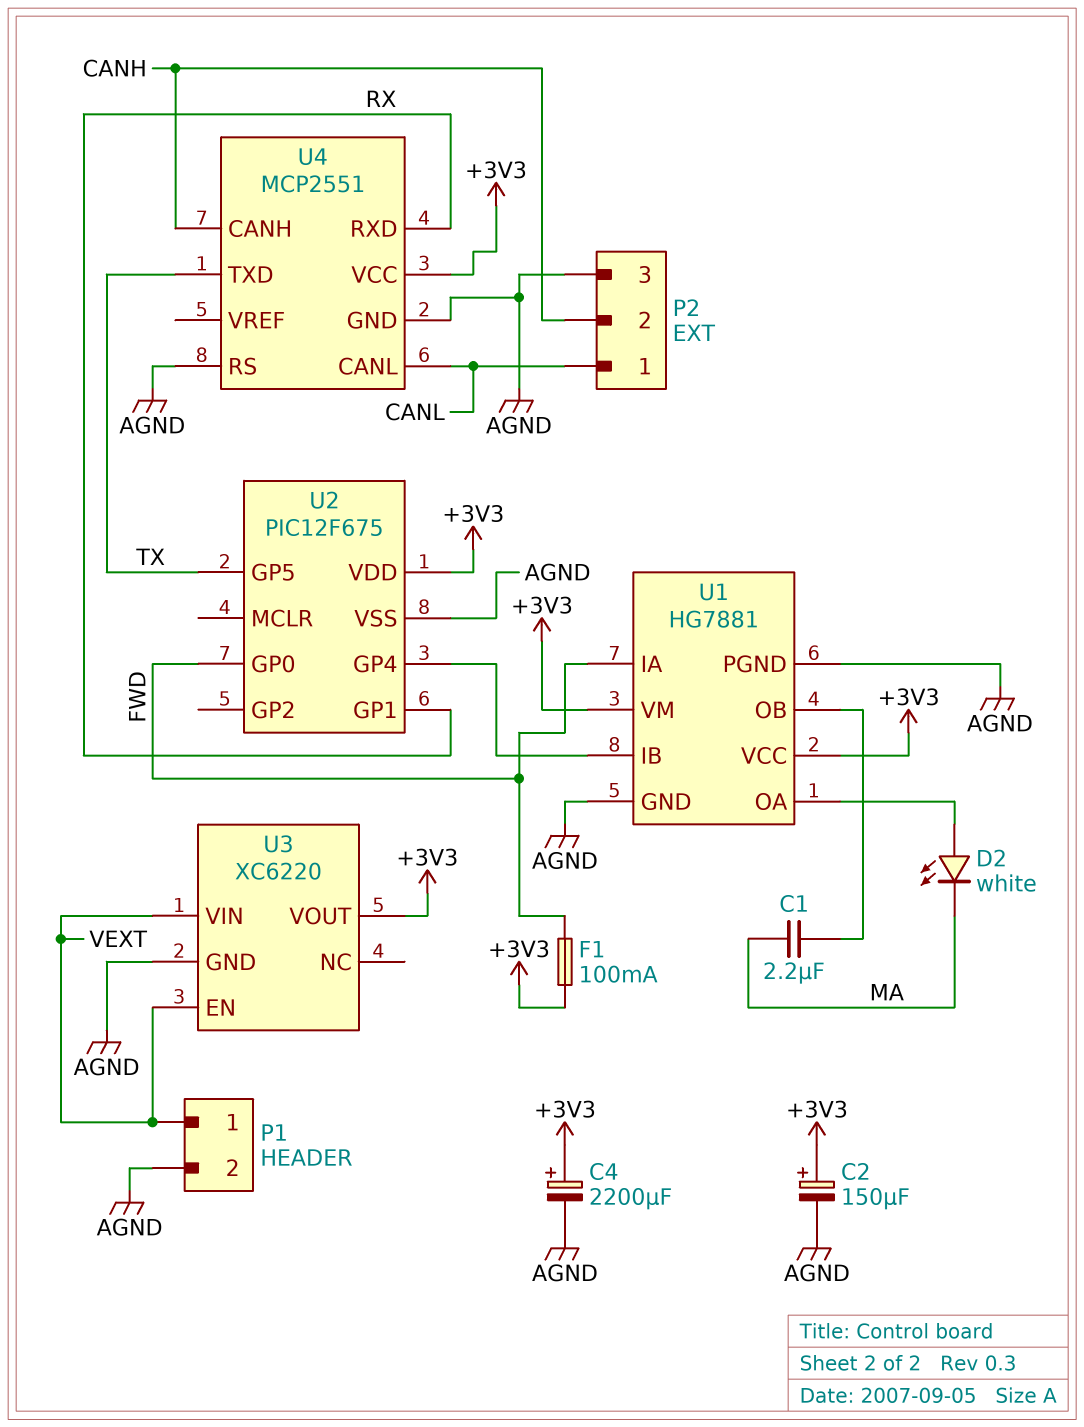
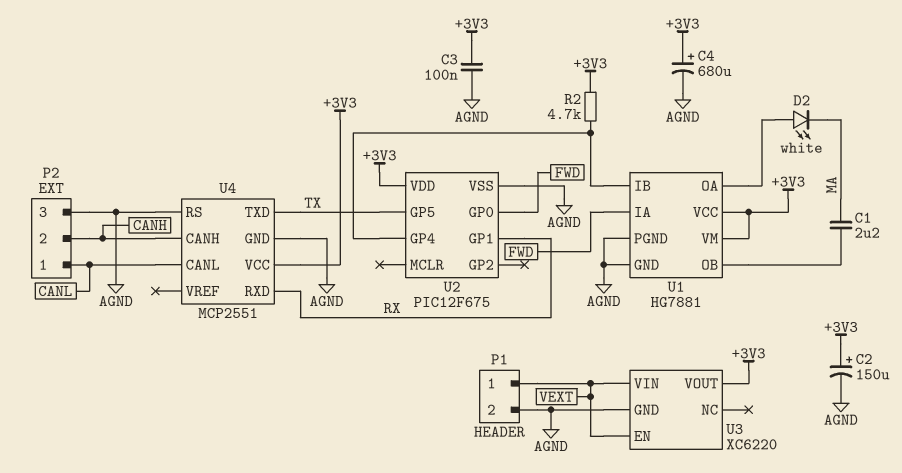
C3: none -> 100nF (+3V3, AGND)
C4: 2200uF (plus +3V3, minus AGND) -> 680uF (plus +3V3, minus AGND)
F1: 100mA (+3V3, FWD) -> none
R2: none -> 4.7k (+3V3, U1/IB)

